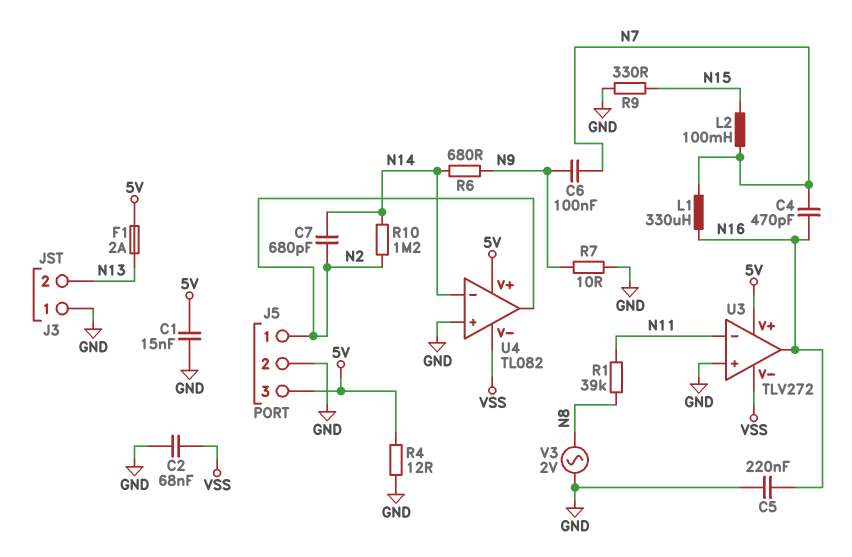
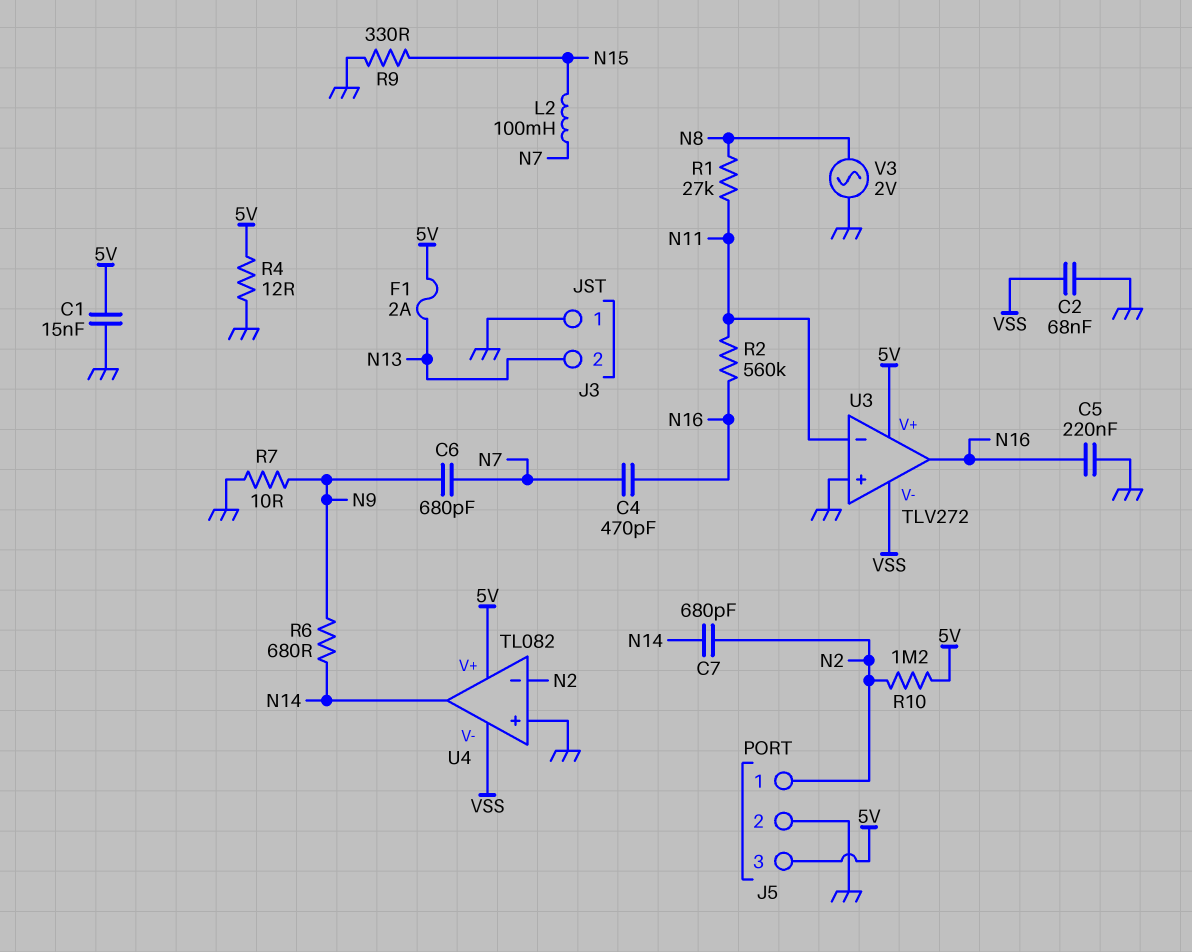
C6: 100nF (N7, N9) -> 680pF (N7, N9)
L1: 330uH (N7, N16) -> none
R1: 39k (N8, N11) -> 27k (N8, N11)
R2: none -> 560k (N11, N16)
R10: 1.2M (N2, N14) -> 1.2M (5V, N2)
U4 pin in-: N14 -> N2
U4 pin out: N2 -> N14

